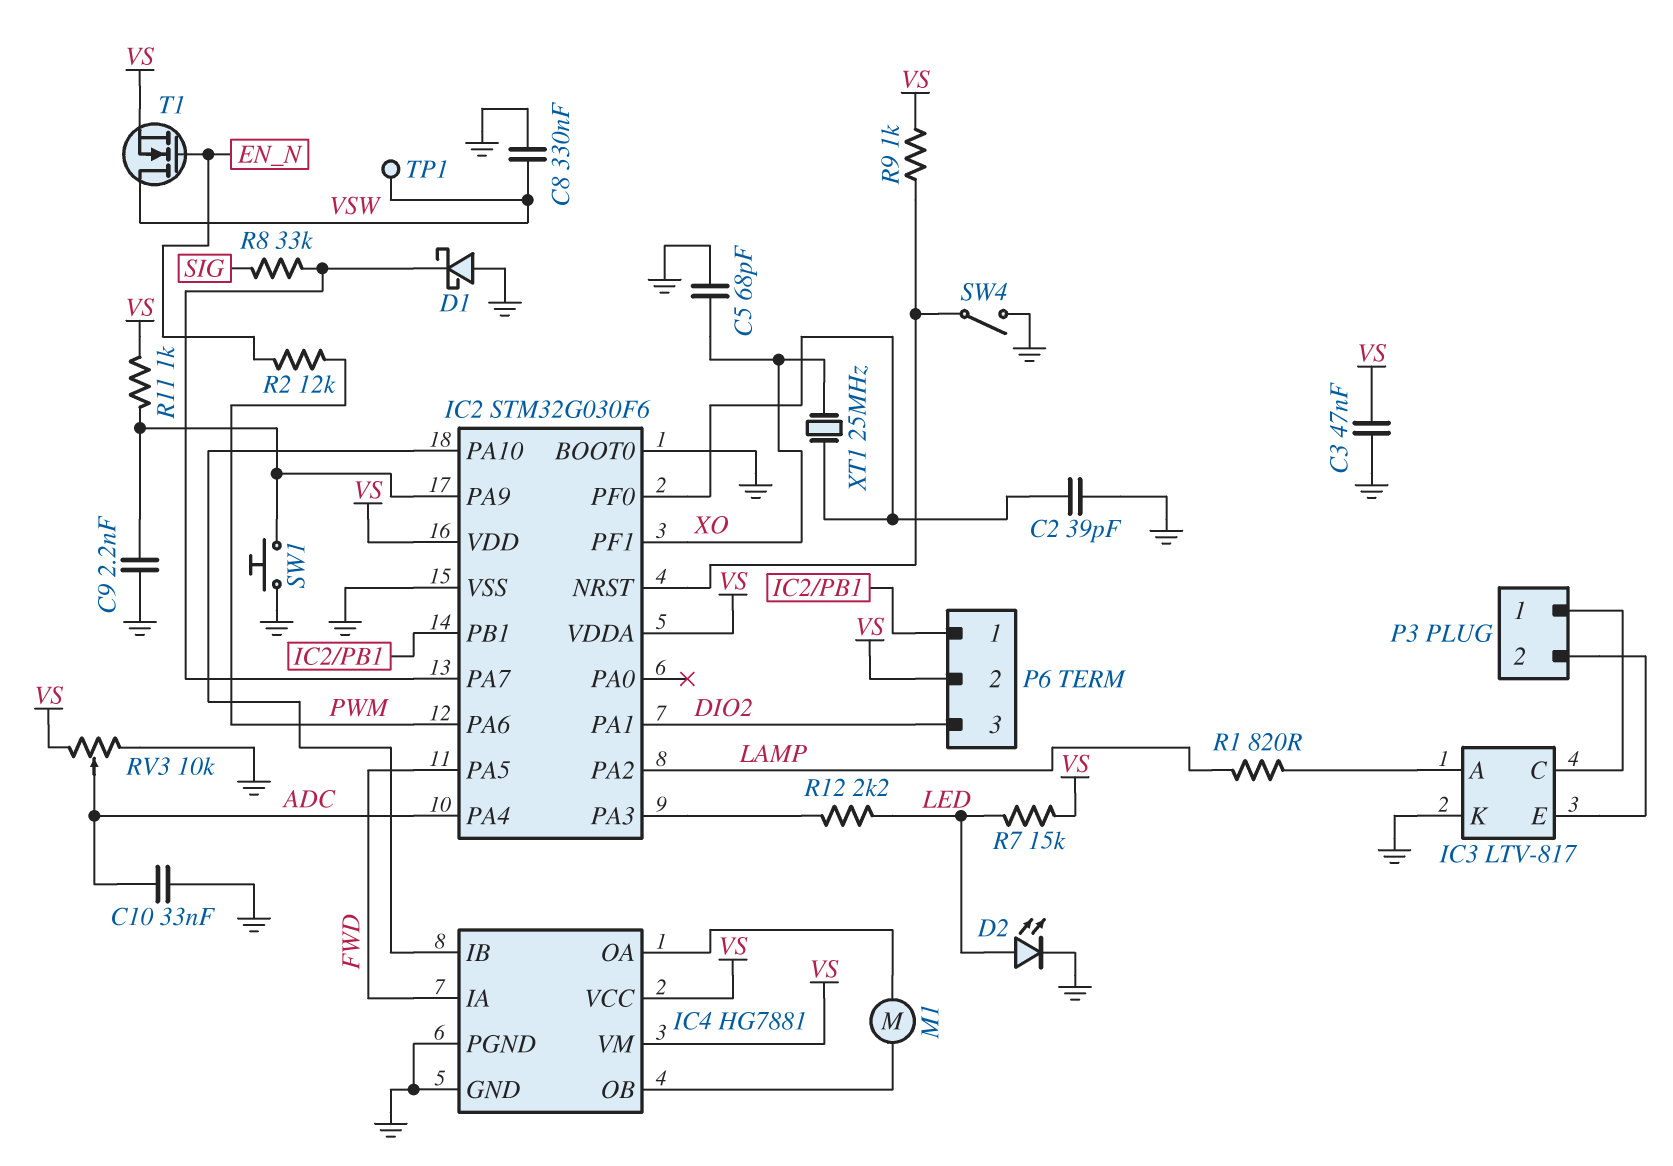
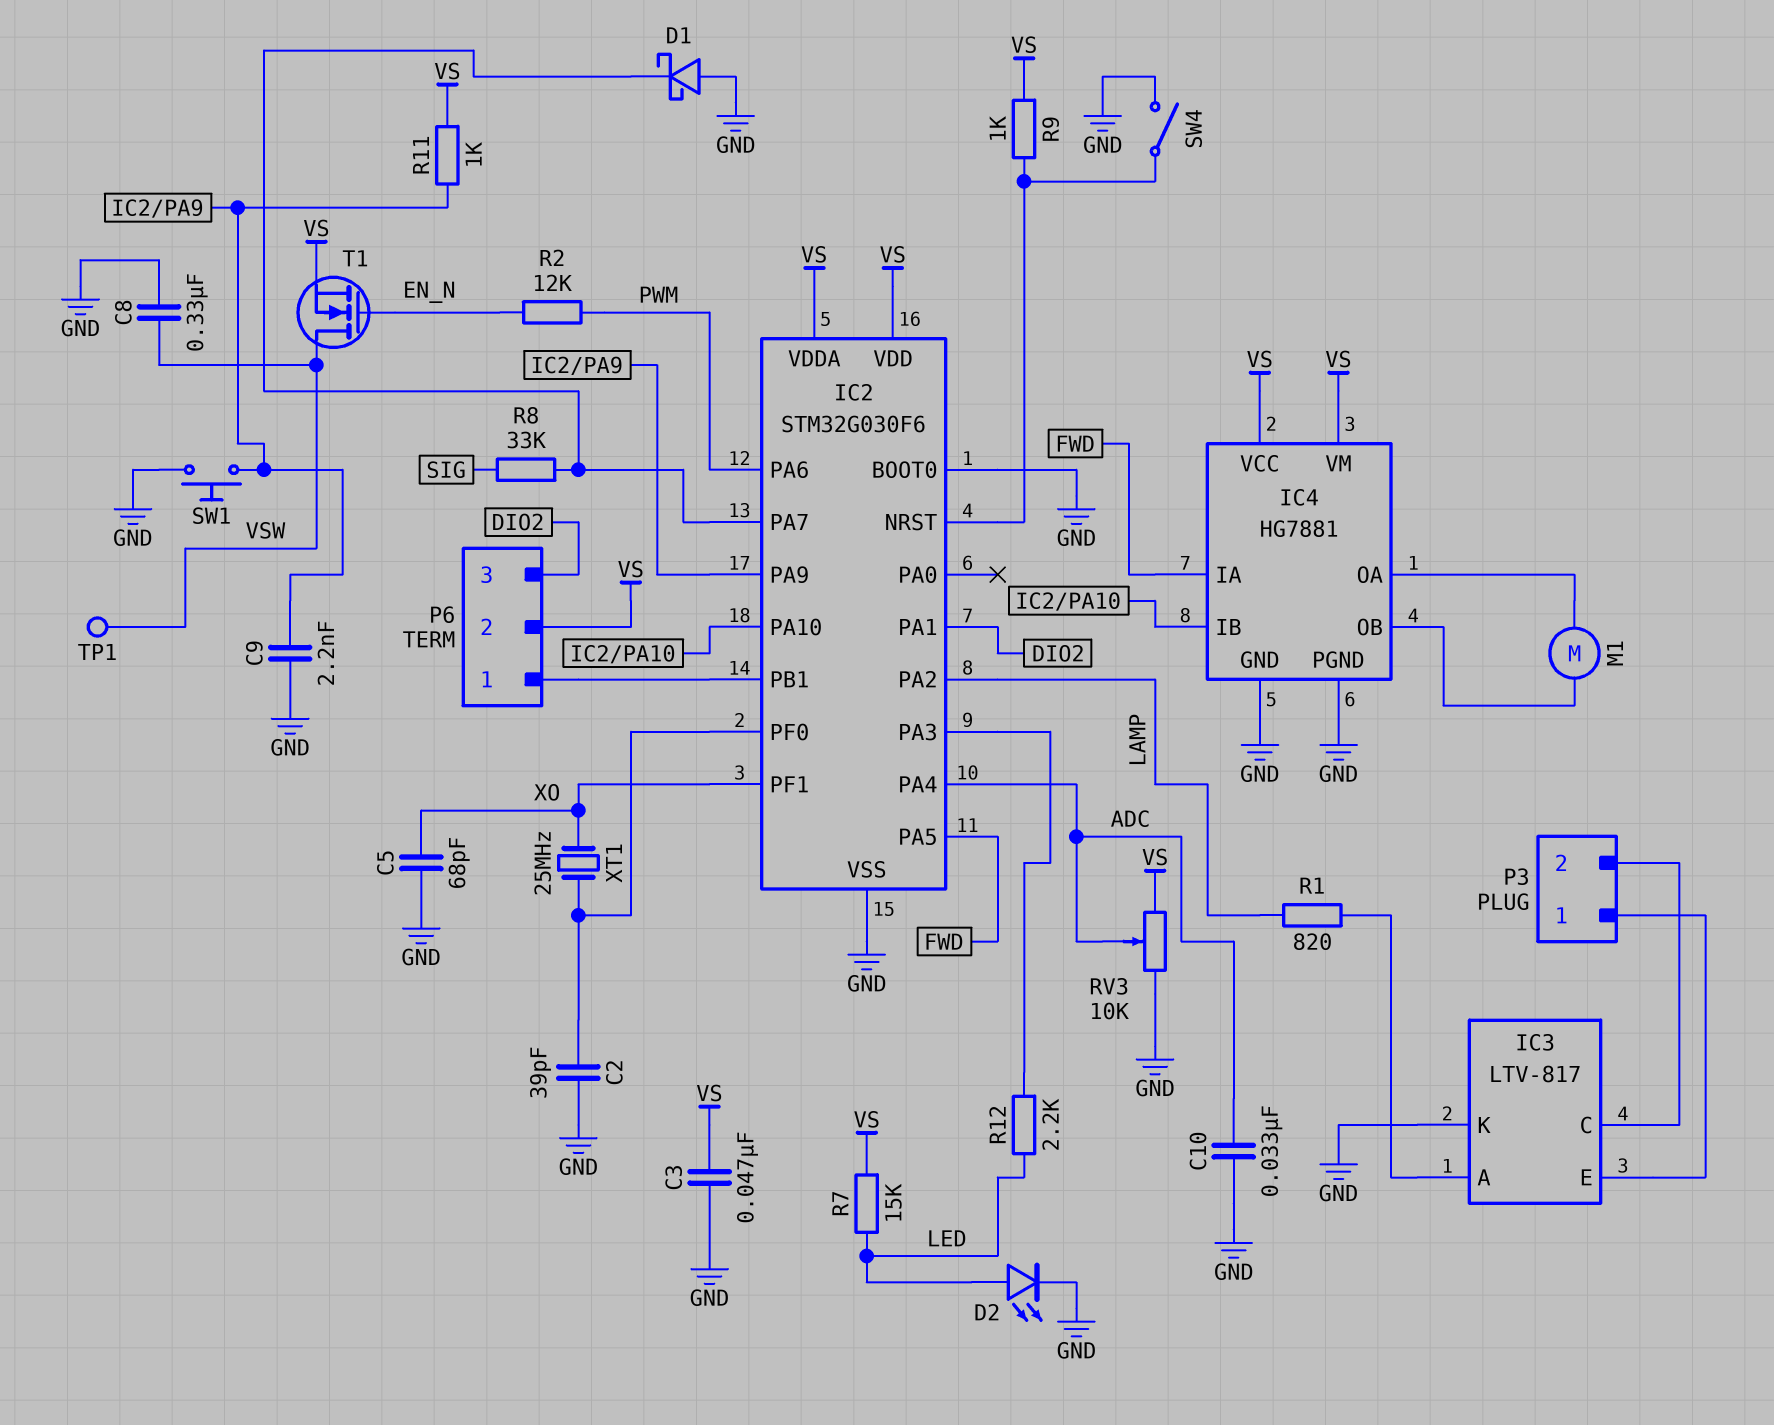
P3 pin 1: IC3/C -> IC3/E
P3 pin 2: IC3/E -> IC3/C

